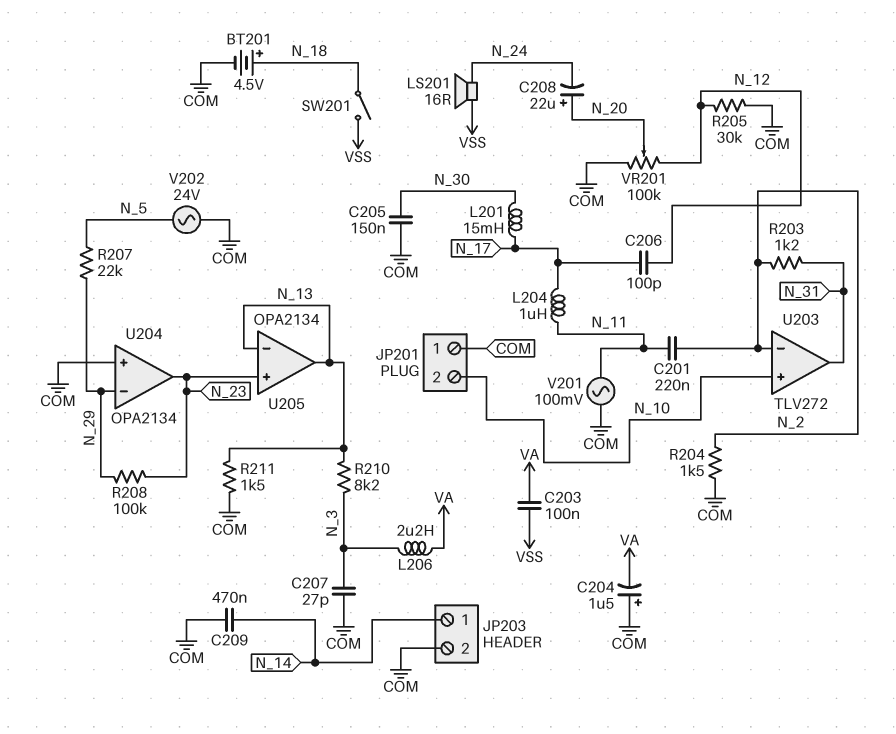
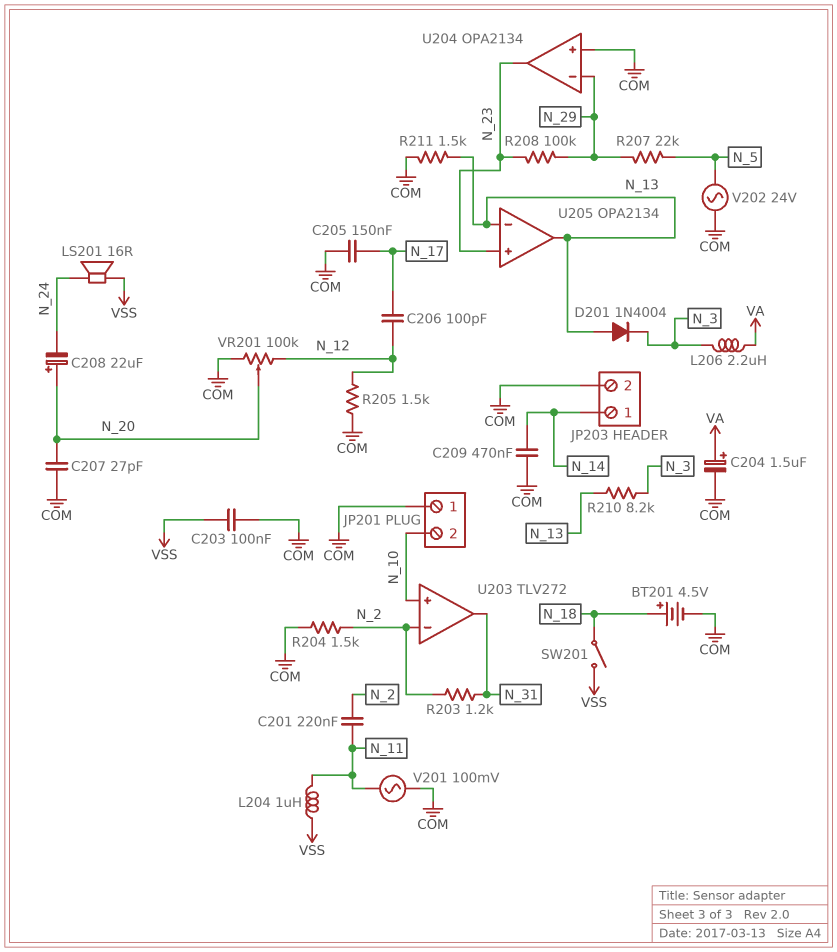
C203: 100nF (VA, VSS) -> 100nF (COM, VSS)
C204: 1.5uF (plus COM, minus VA) -> 1.5uF (plus VA, minus COM)
C205: 150nF (COM, N_30) -> 150nF (COM, N_17)
C207: 27pF (COM, N_3) -> 27pF (COM, N_20)
D201: none -> diode 1N4004 (A N_13, K N_3)
L201: 15mH (N_17, N_30) -> none
L204: 1uH (N_11, N_17) -> 1uH (N_11, VSS)
R205: 30k (COM, N_12) -> 1.5k (COM, N_12)

